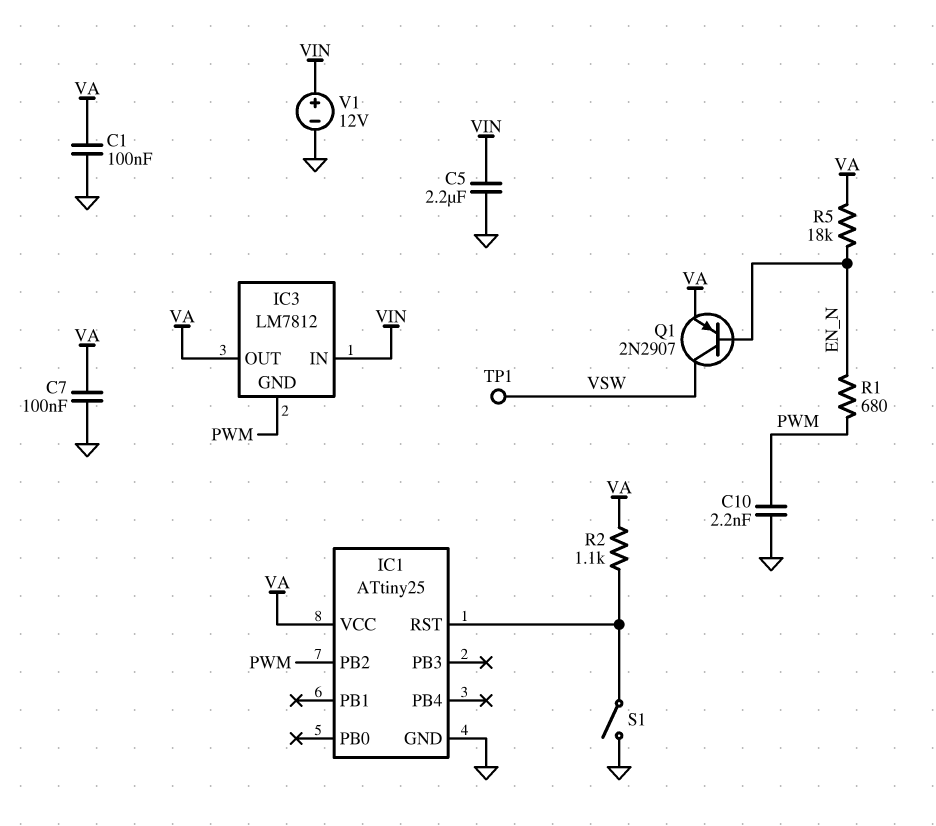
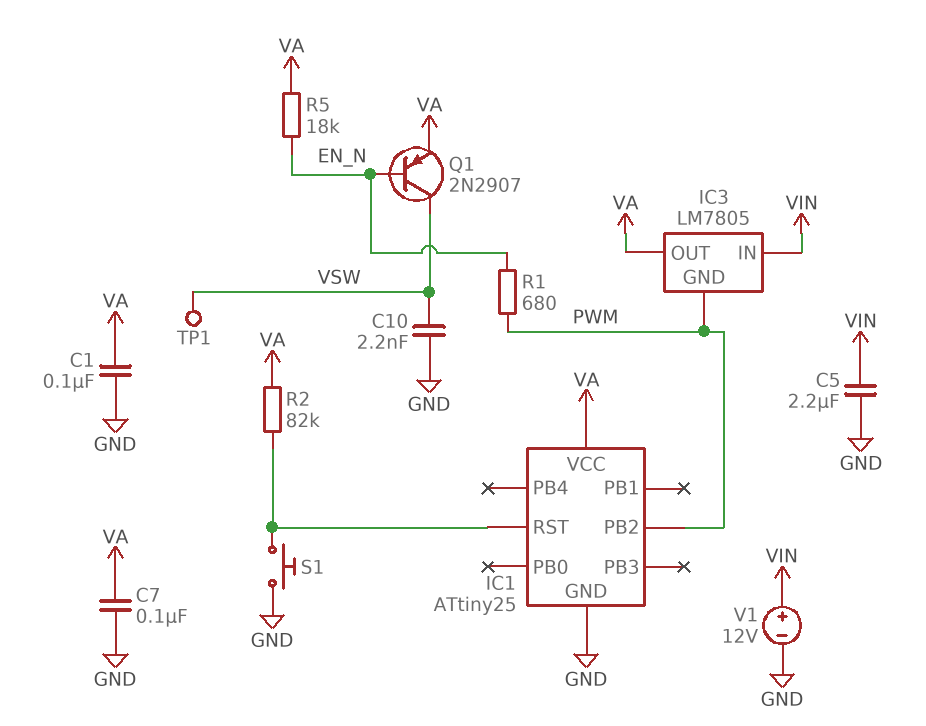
C10: 2.2nF (GND, PWM) -> 2.2nF (GND, VSW)
IC3: LM7812 -> LM7805
R2: 1.1k (IC1/RST, VA) -> 82k (IC1/RST, VA)
S1: switch (GND, IC1/RST) -> button (GND, IC1/RST)

